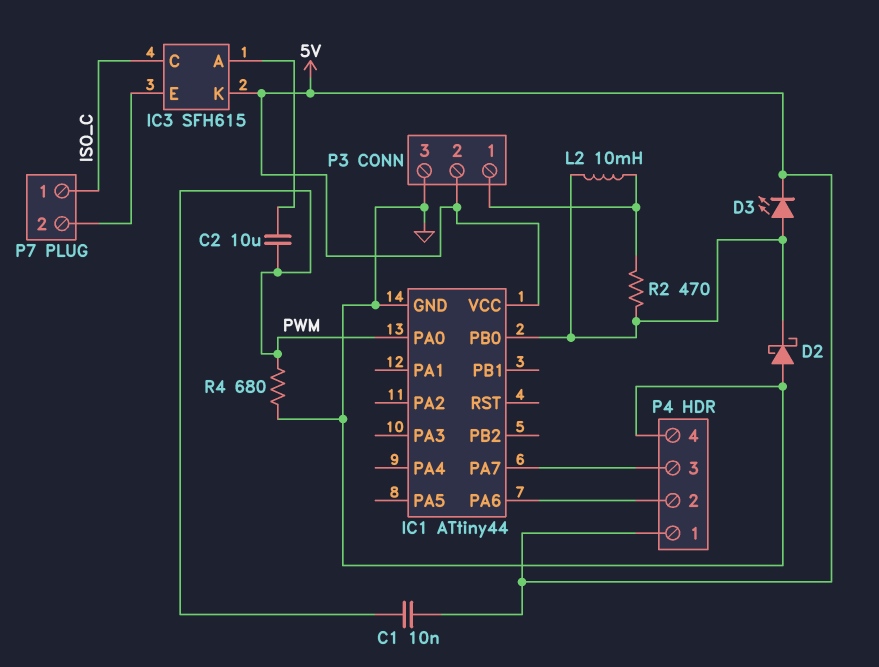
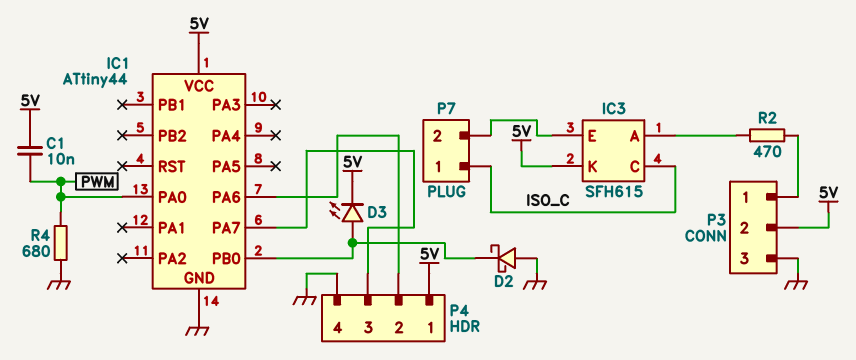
C2: 10uF (IC3/A, PWM) -> none
L2: 10mH (IC1/PB0, P3/1) -> none
R2: 470 (IC1/PB0, P3/1) -> 470 (IC3/A, P3/1)

